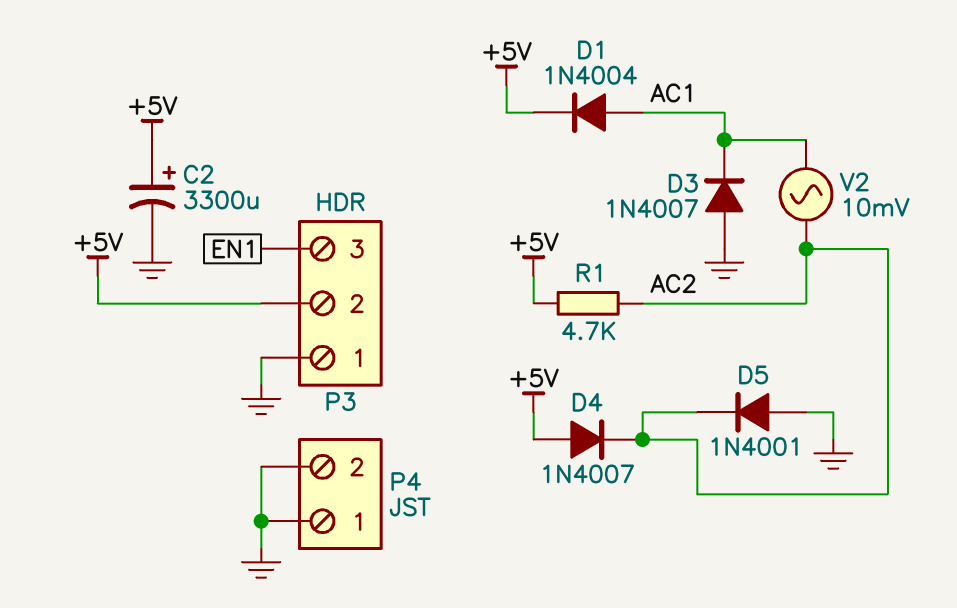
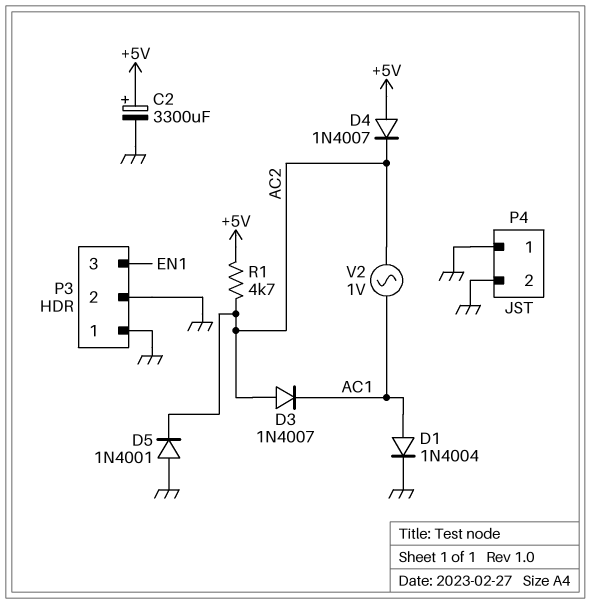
D1: diode 1N4004 (A AC1, K +5V) -> diode 1N4004 (A AC1, K GND)
D3: diode 1N4007 (A GND, K AC1) -> diode 1N4007 (A AC2, K AC1)
P3 pin 2: +5V -> GND
V2: AC 10mV (AC1, AC2) -> AC 1V (AC1, AC2)

